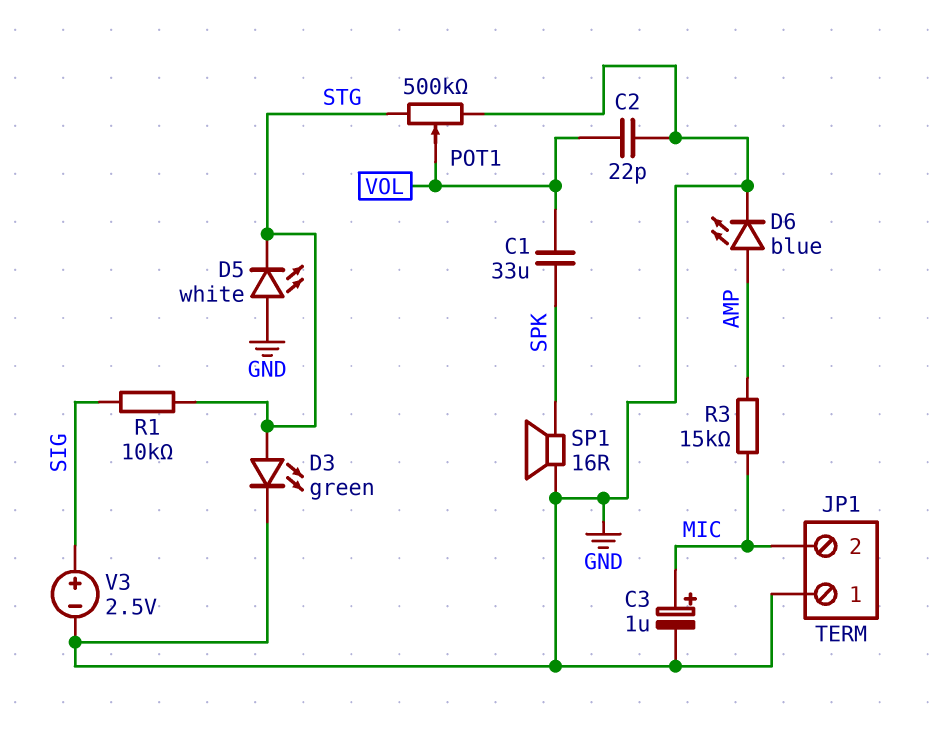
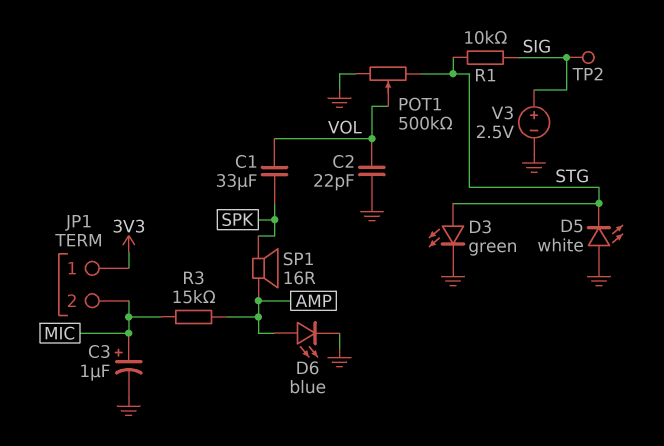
JP1 pin 1: GND -> 3V3
SP1: speaker 16R (GND, SPK) -> speaker 16R (AMP, SPK)
TP2: none -> test point (SIG)

